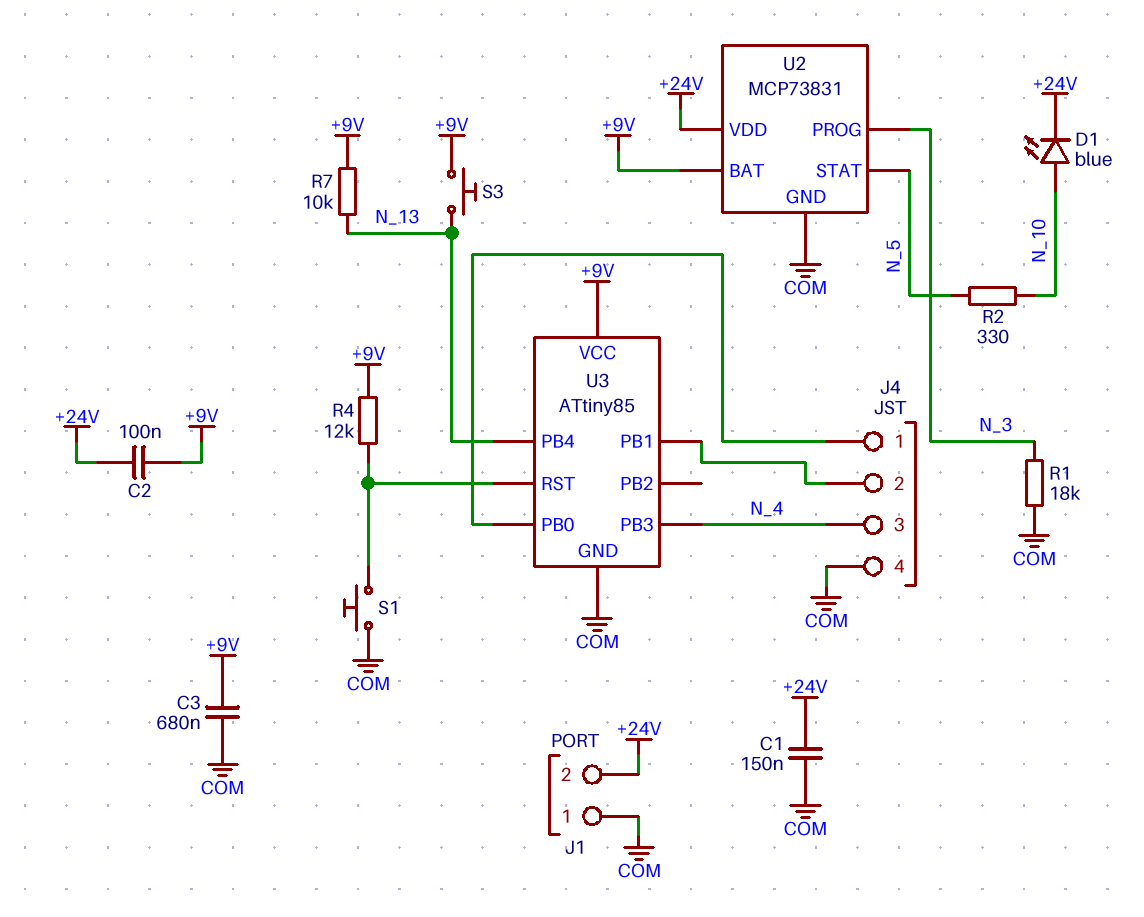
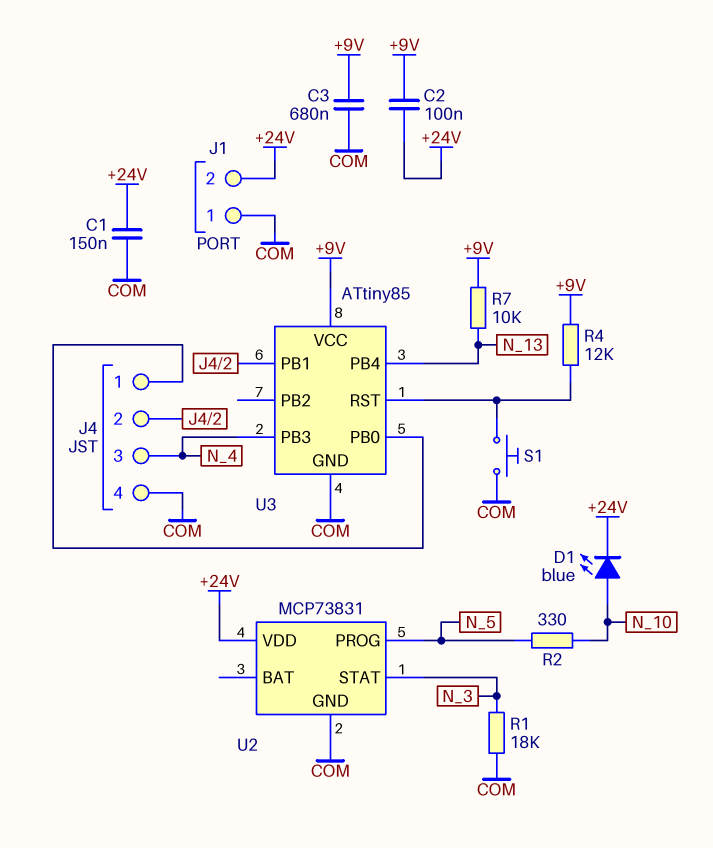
S3: button (+9V, N_13) -> none
U2 pin BAT: +9V -> none
U2 pin PROG: N_3 -> N_5
U2 pin STAT: N_5 -> N_3

